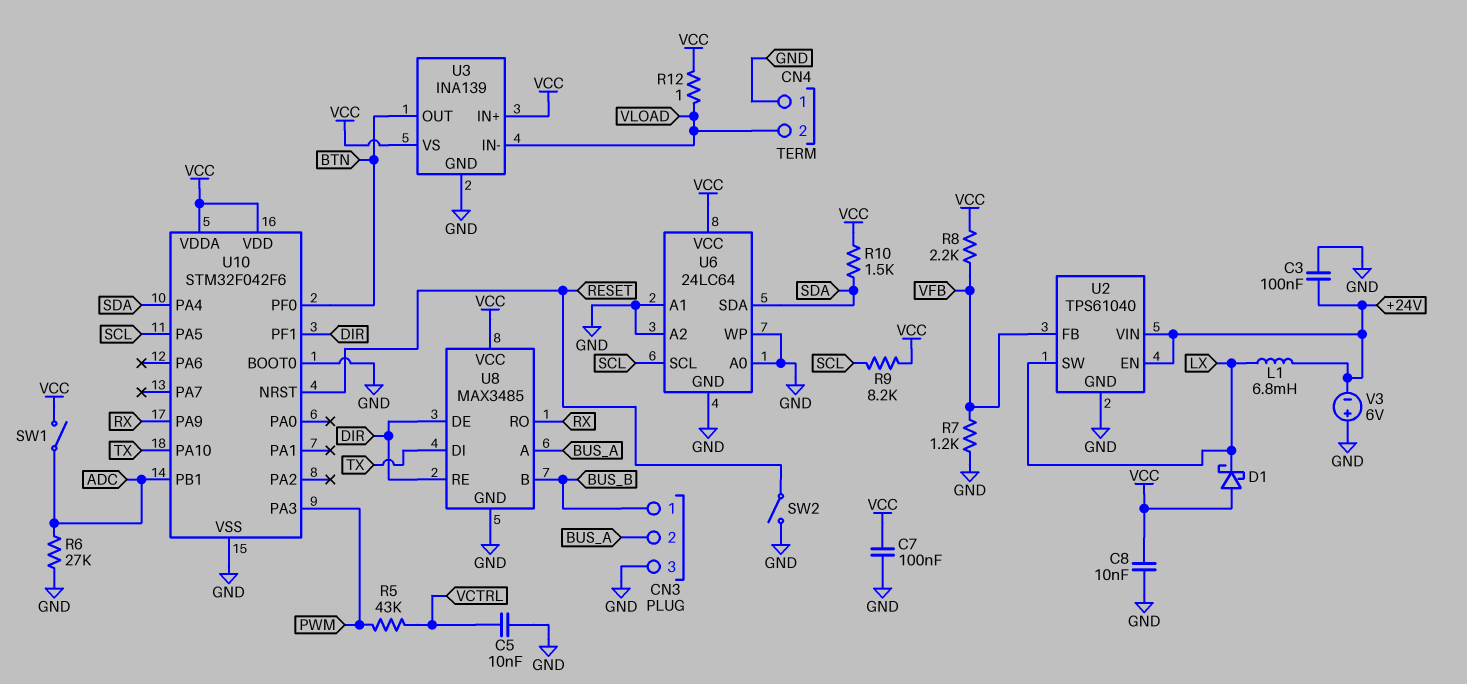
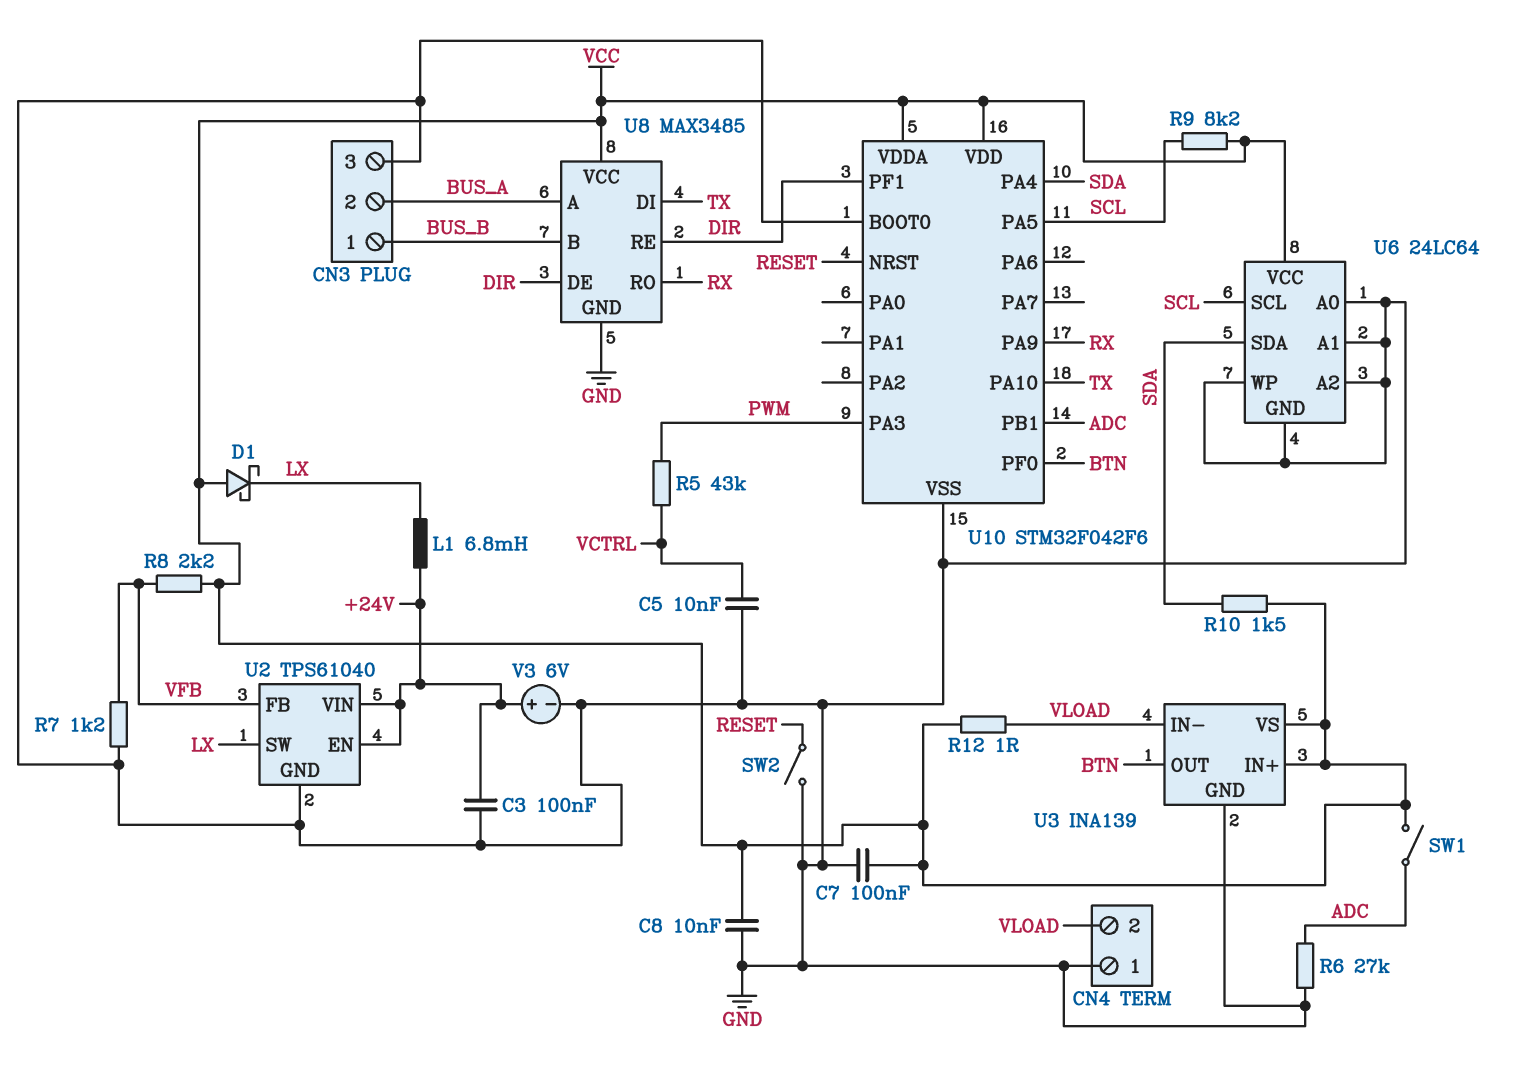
V3: 6V (plus GND, minus +24V) -> 6V (plus +24V, minus GND)

